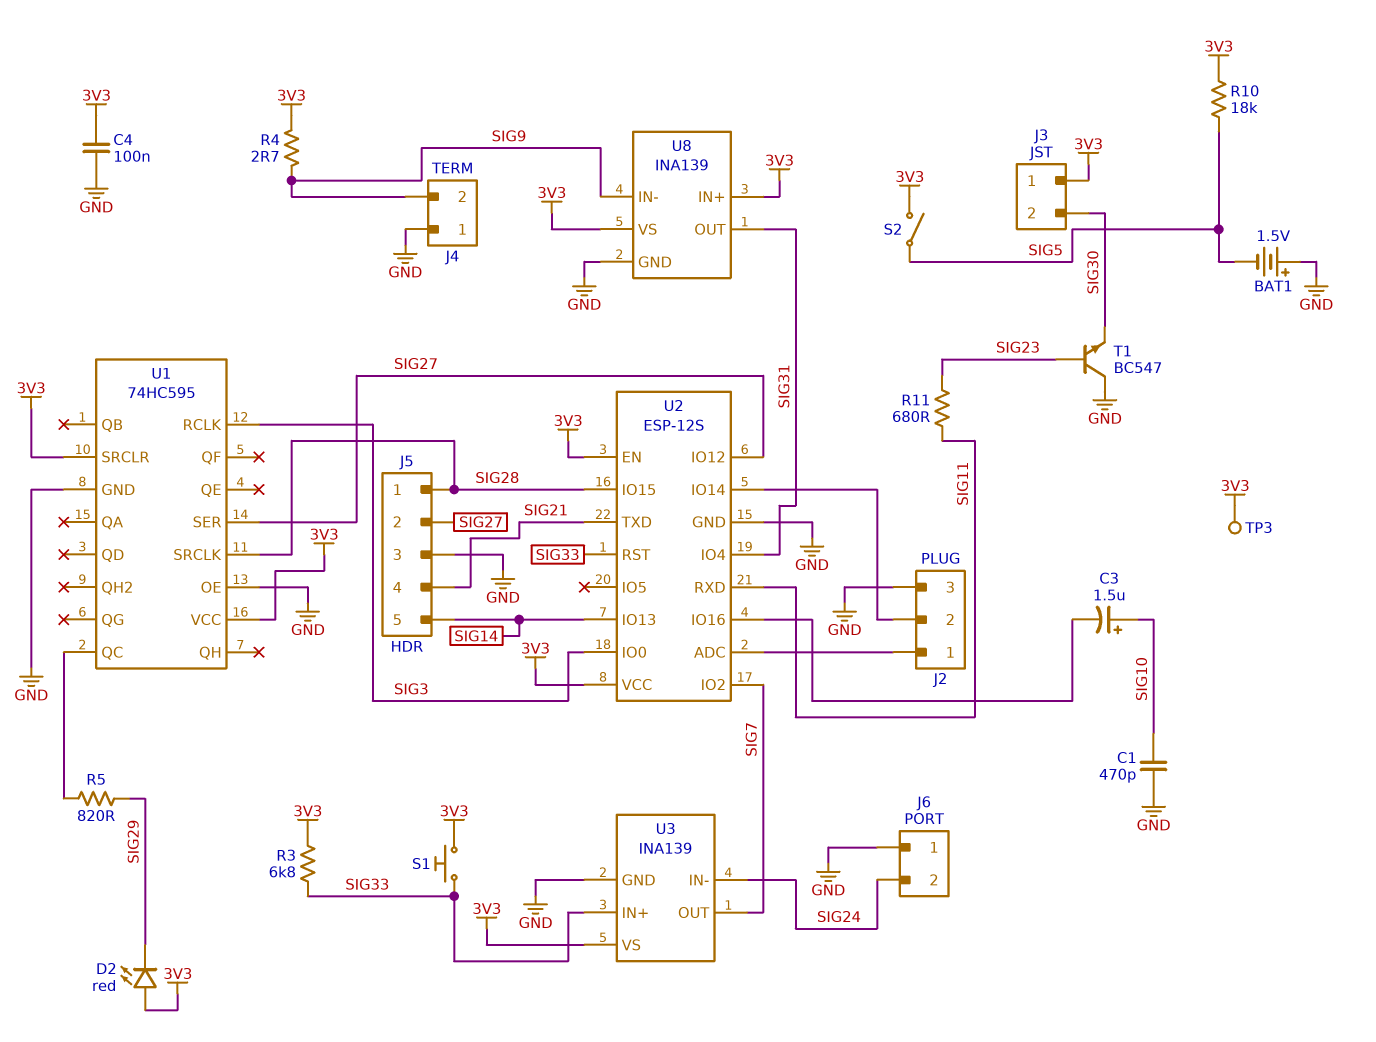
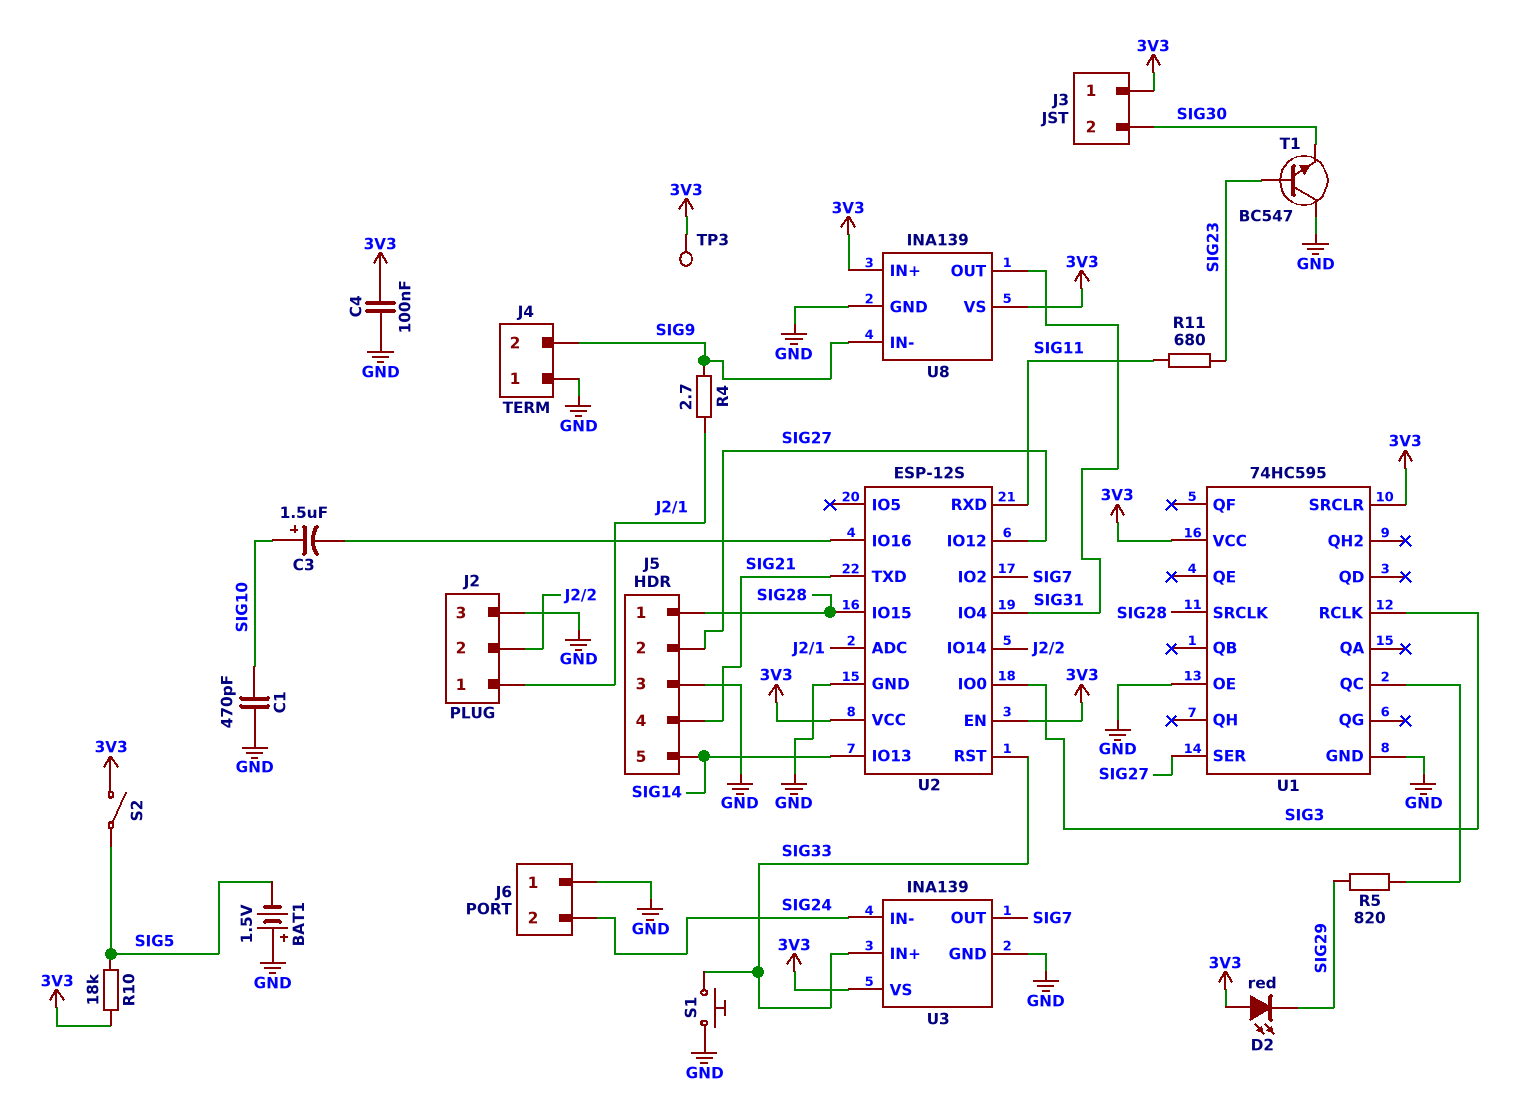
R3: 6.8k (3V3, SIG33) -> none
R4: 2.7 (3V3, SIG9) -> 2.7 (J2/1, SIG9)
S1: button (3V3, SIG33) -> button (GND, SIG33)

